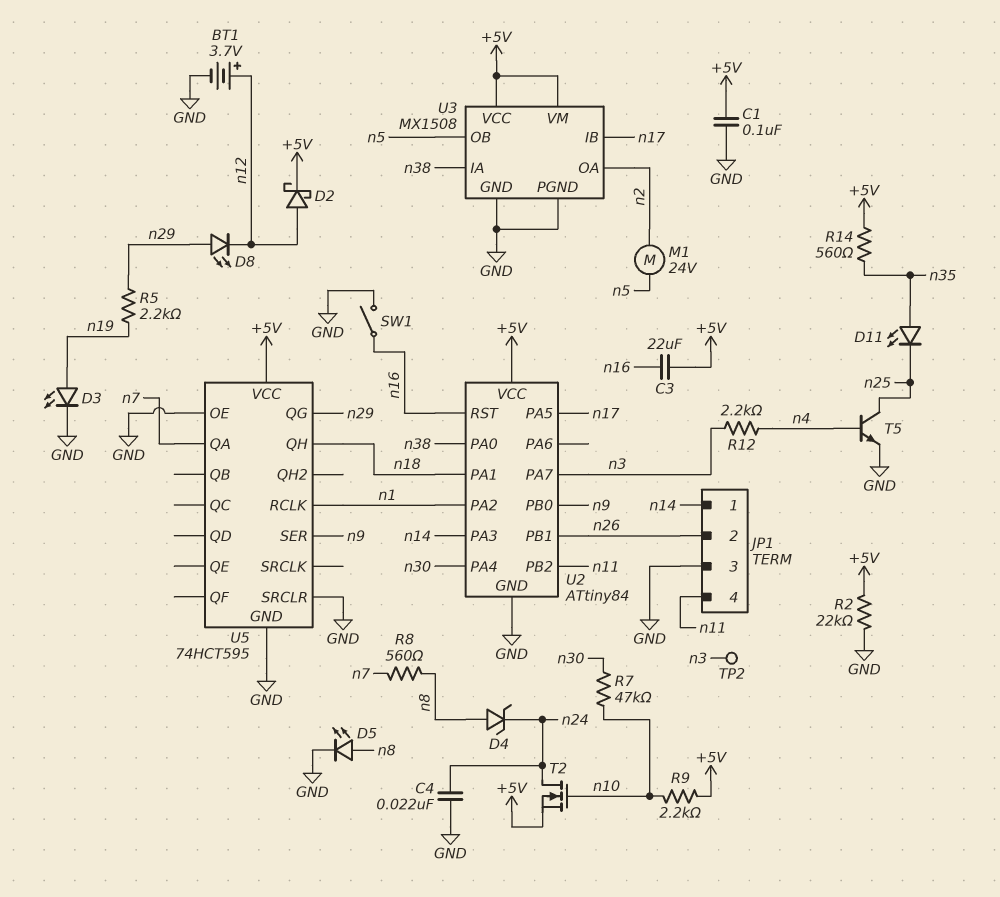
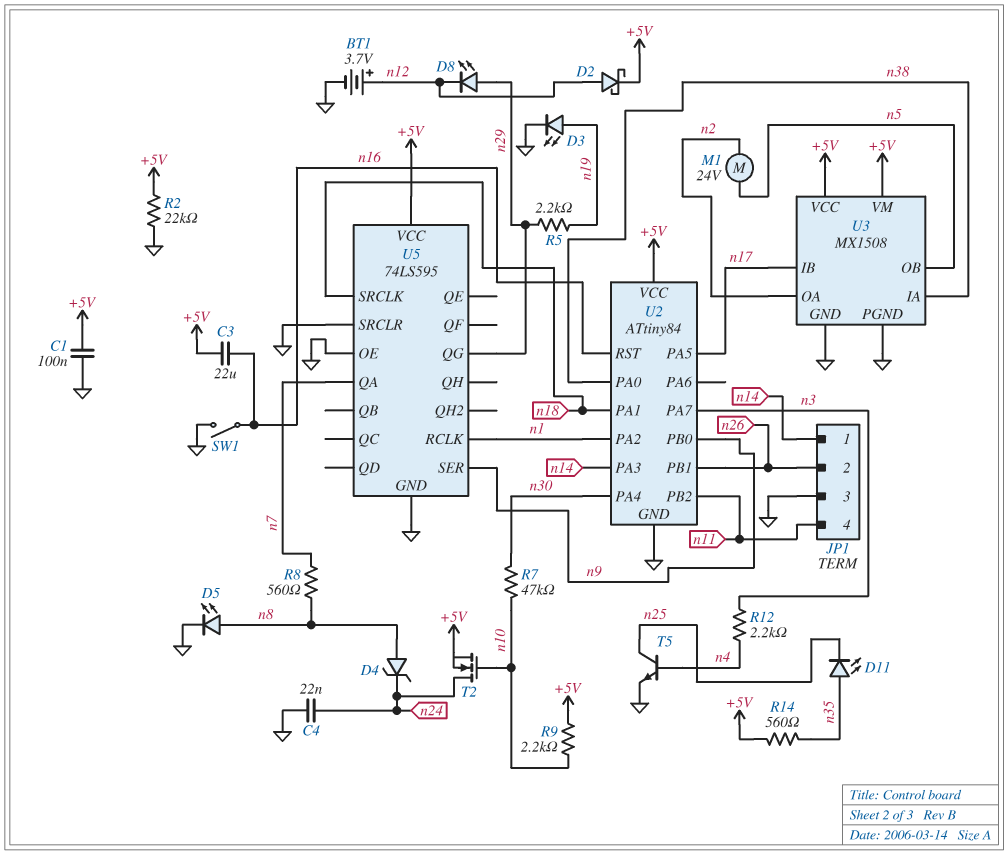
TP2: test point (n3) -> none
U5: 74HCT595 -> 74LS595
U5 pin QH: n18 -> none
U5 pin SRCLK: none -> n18

